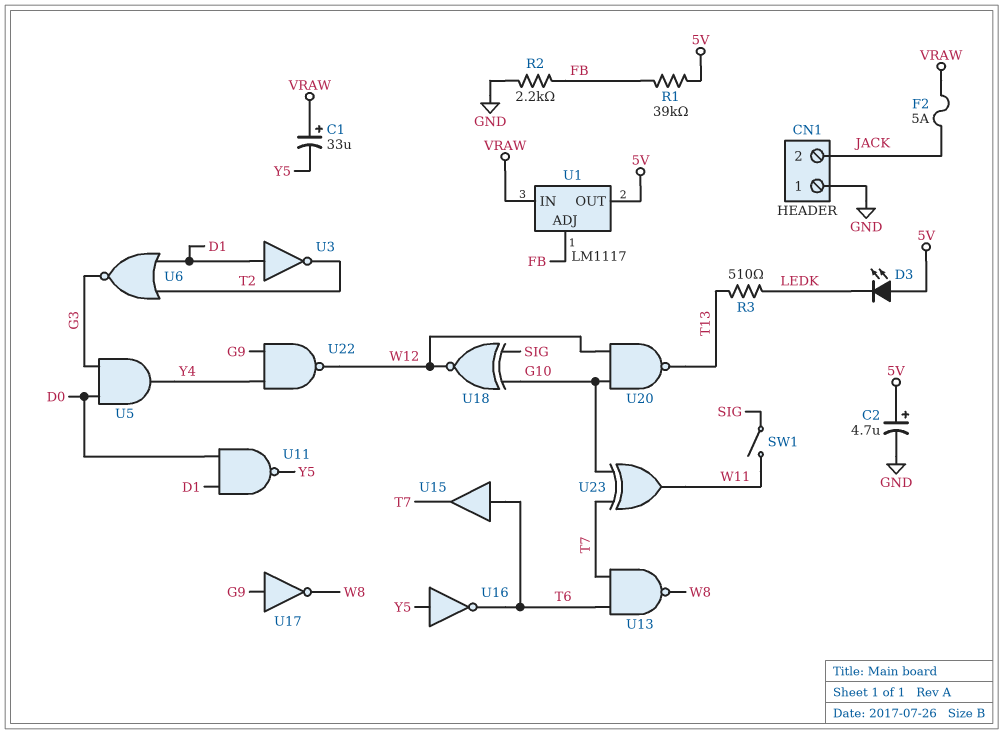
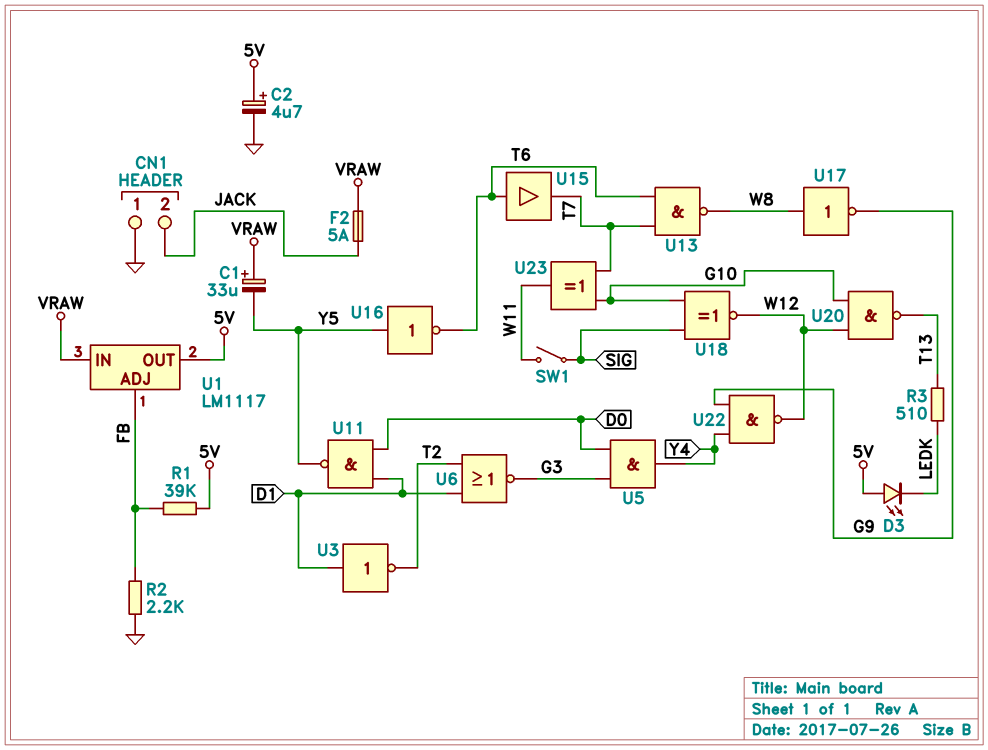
U17: NOT (in G9, out W8) -> NOT (in W8, out G9)

